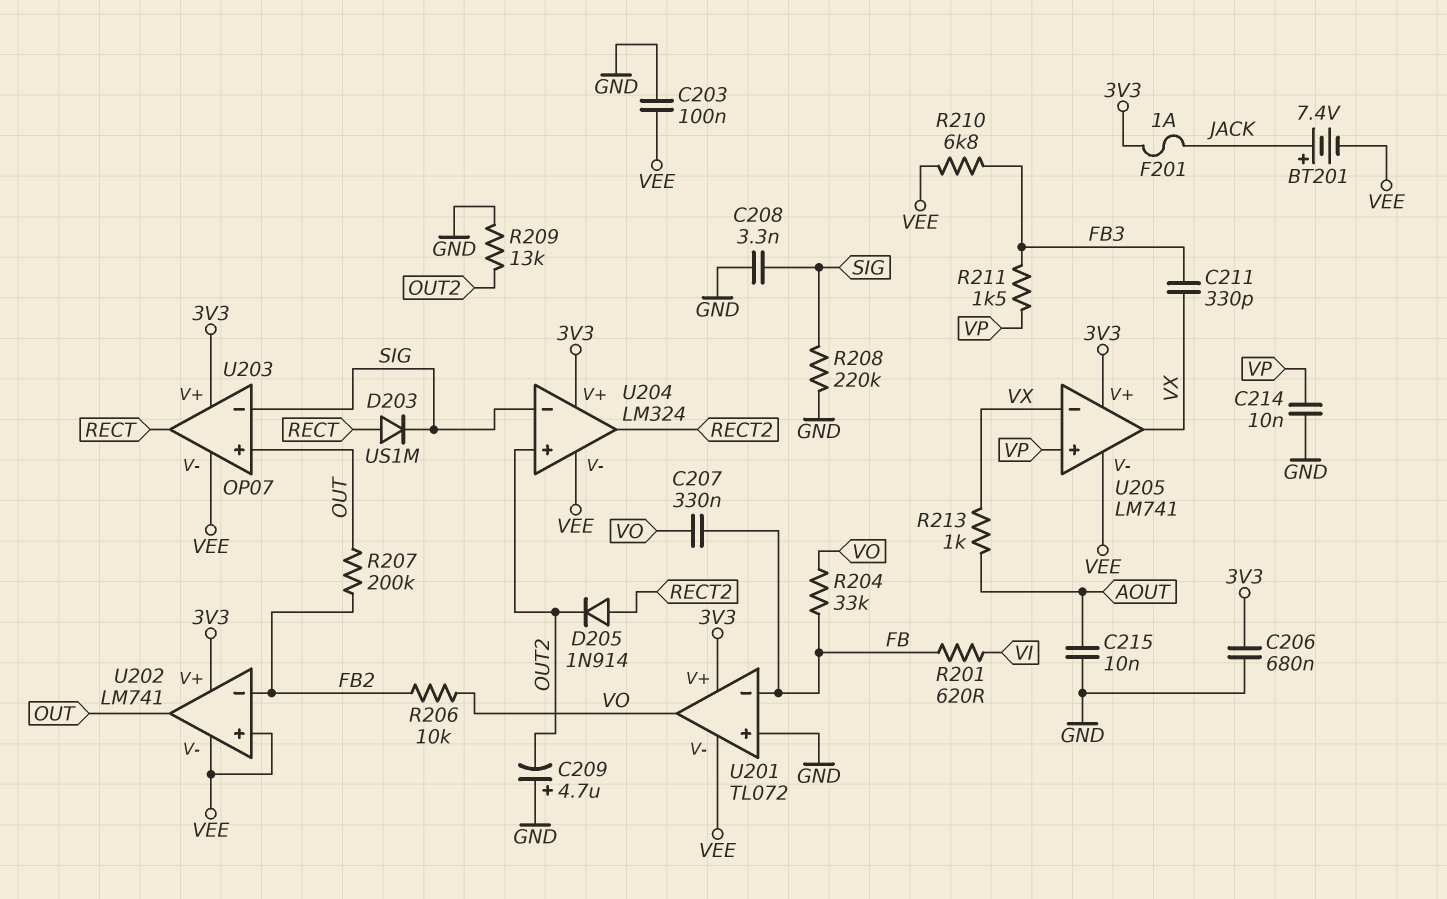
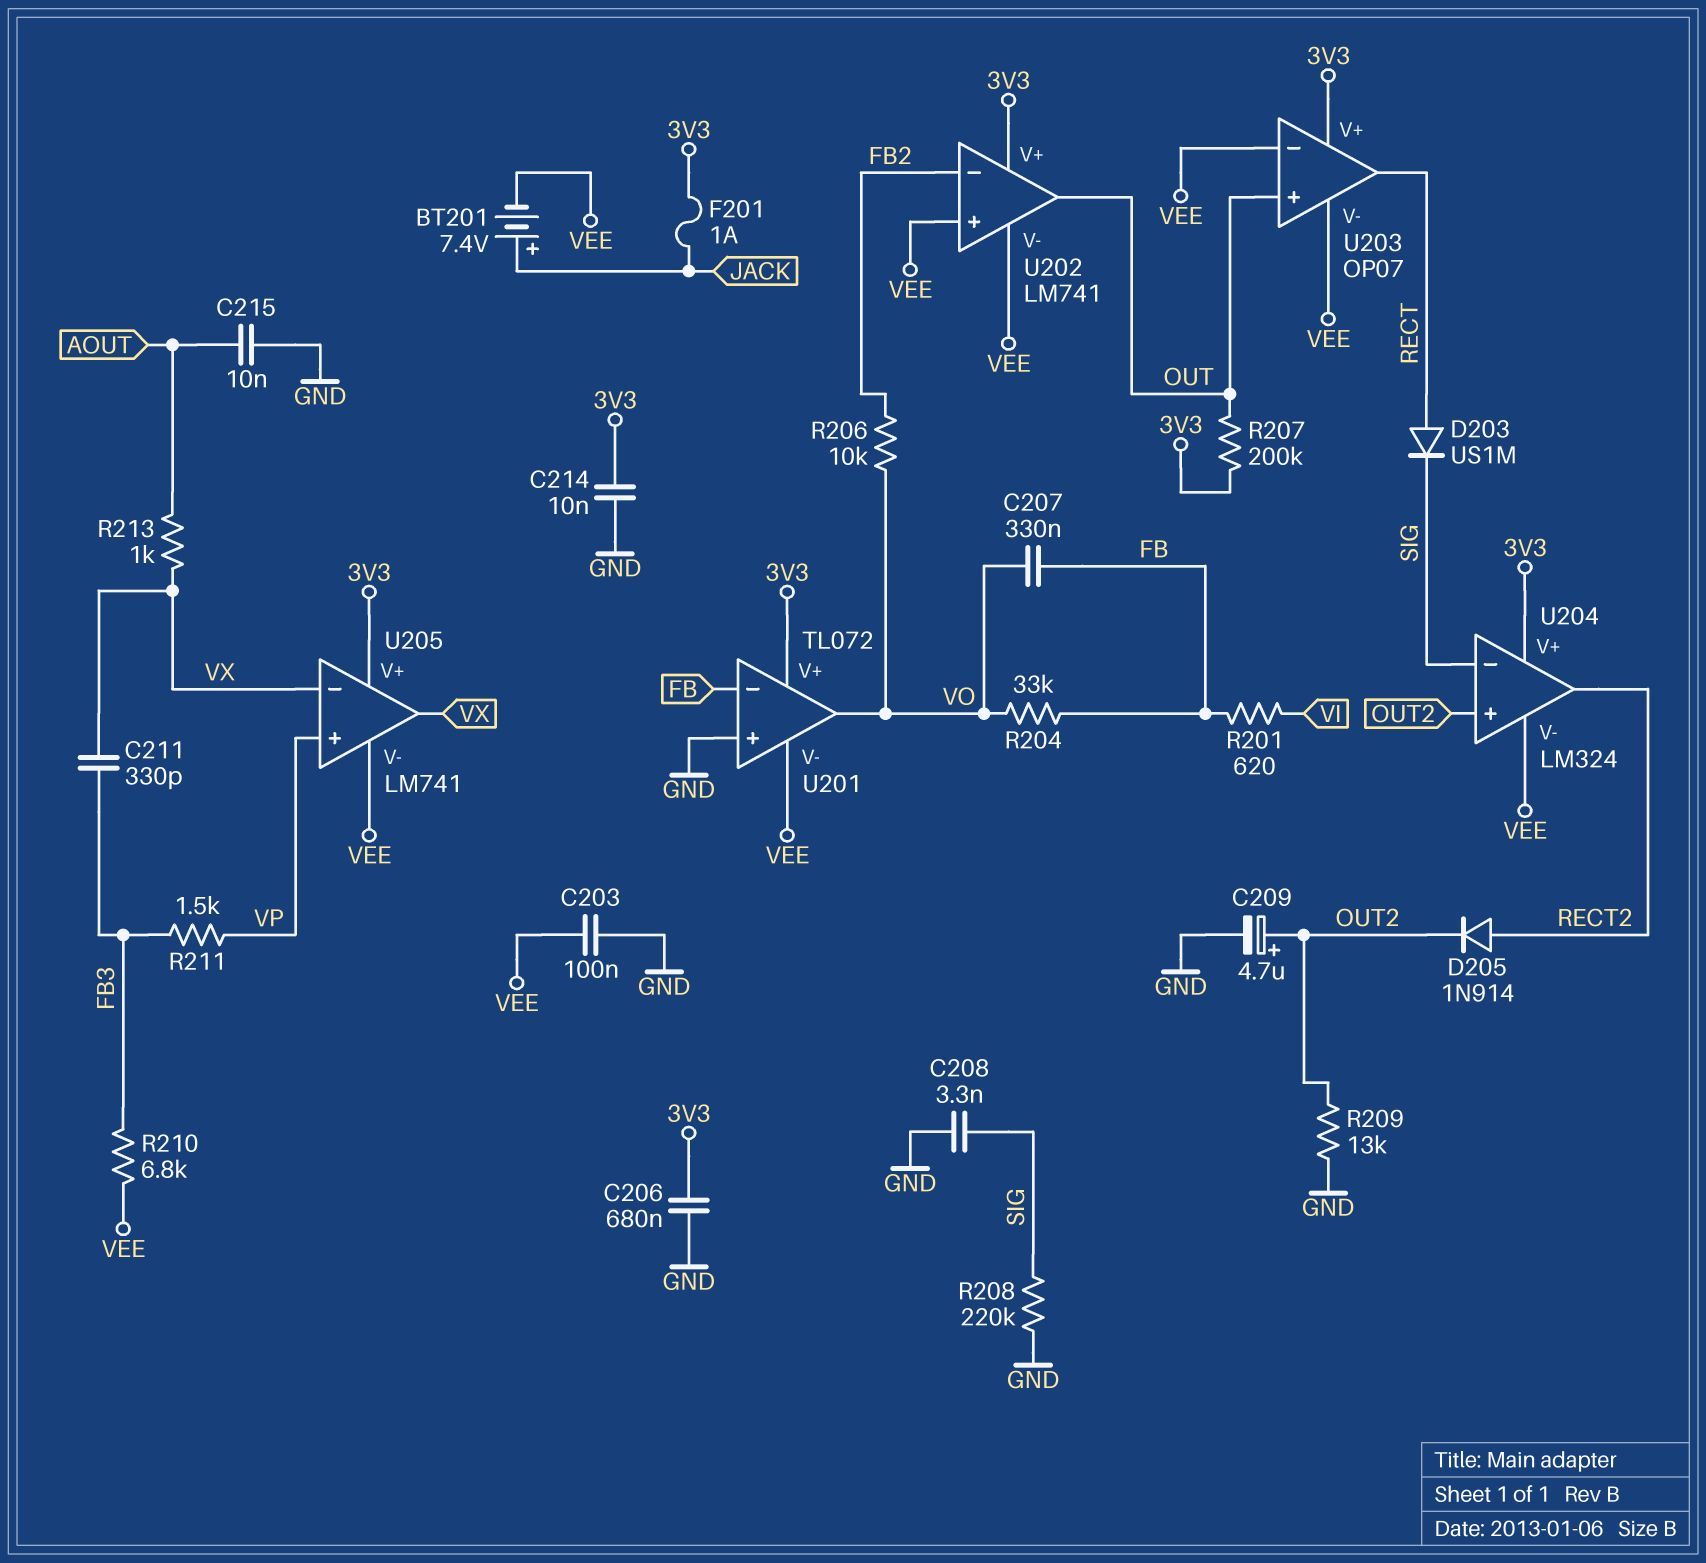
C209: 4.7uF (plus GND, minus OUT2) -> 4.7uF (plus OUT2, minus GND)
C214: 10nF (GND, VP) -> 10nF (3V3, GND)
R207: 200k (FB2, OUT) -> 200k (3V3, OUT)
U203 pin in-: SIG -> VEE

